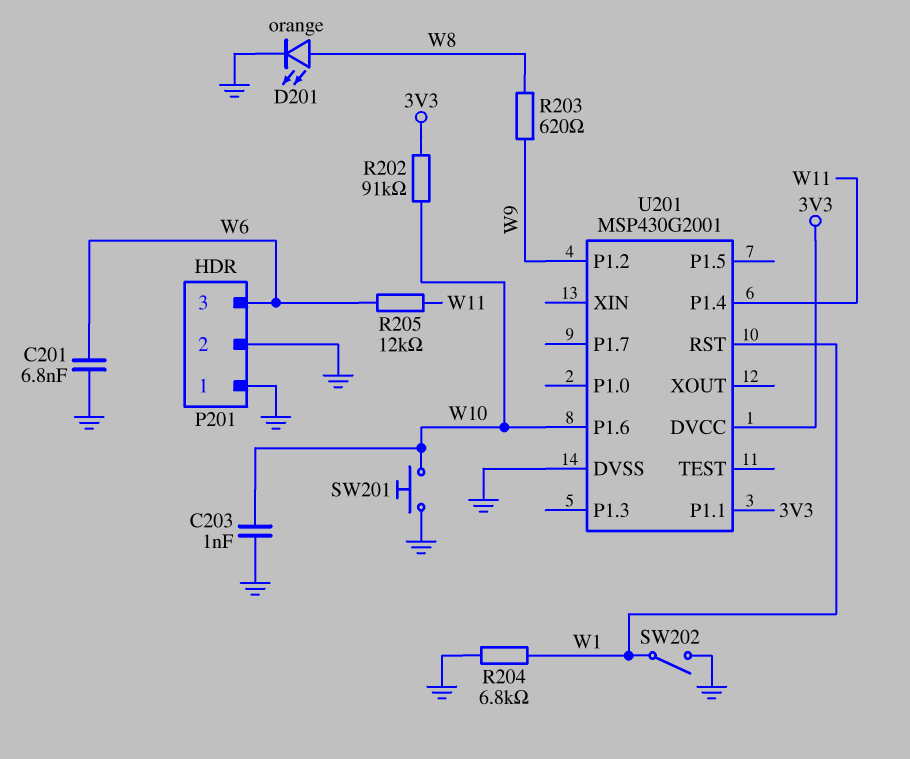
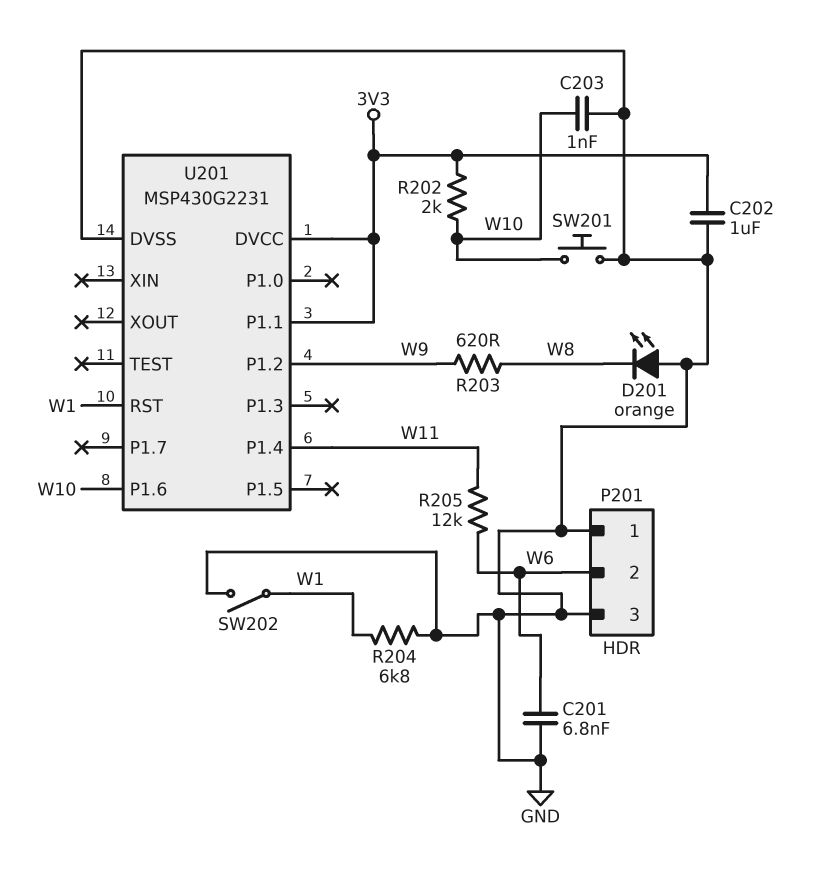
C202: none -> 1uF (3V3, GND)
D201: LED orange (A W8, K GND) -> LED orange (A GND, K W8)
P201 pin 2: GND -> W6
P201 pin 3: W6 -> GND
R202: 91k (3V3, W10) -> 2k (3V3, W10)
U201: MSP430G2001 -> MSP430G2231

